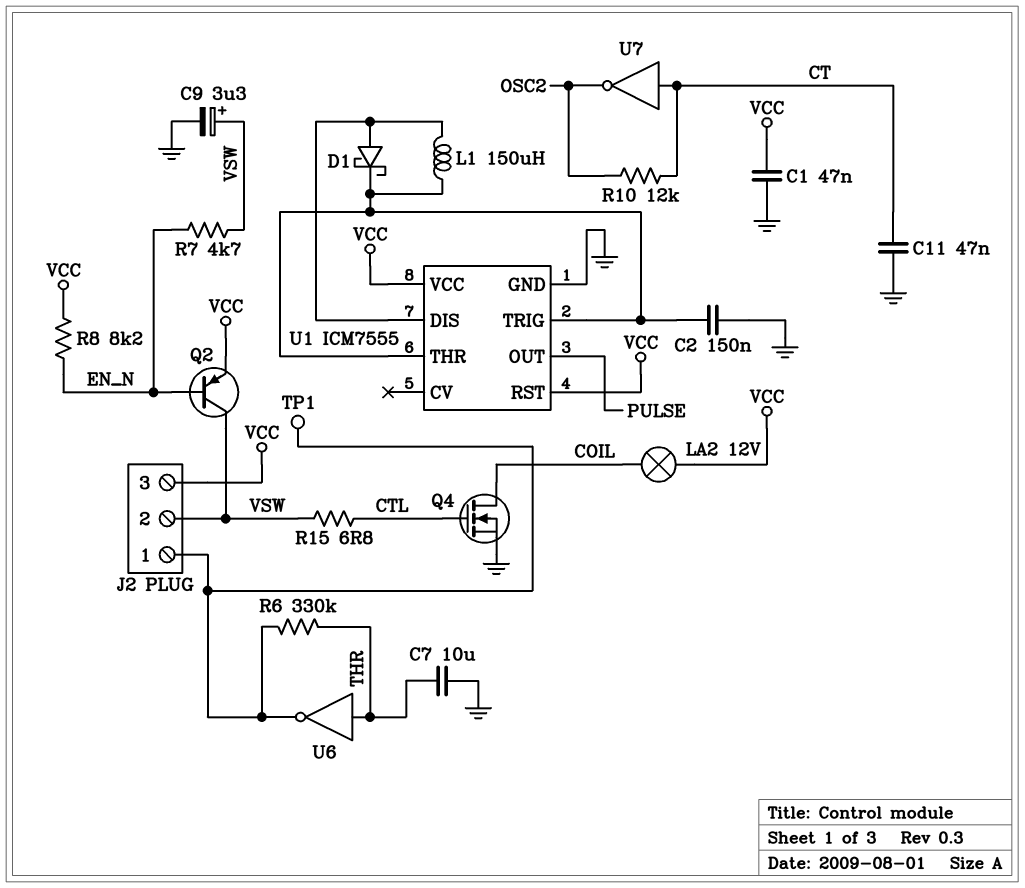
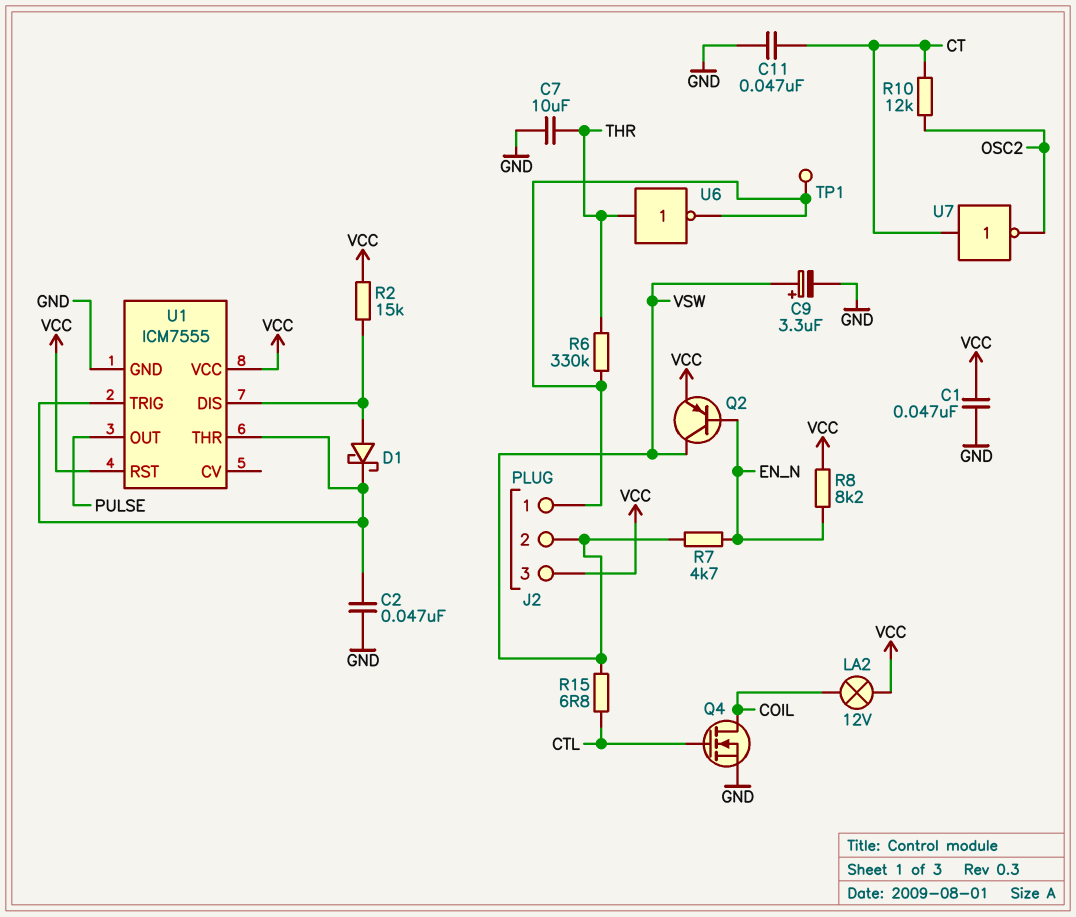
C2: 150nF (GND, U1/THR) -> 47nF (GND, U1/THR)
L1: 150uH (U1/DIS, U1/THR) -> none
R2: none -> 15k (U1/DIS, VCC)

